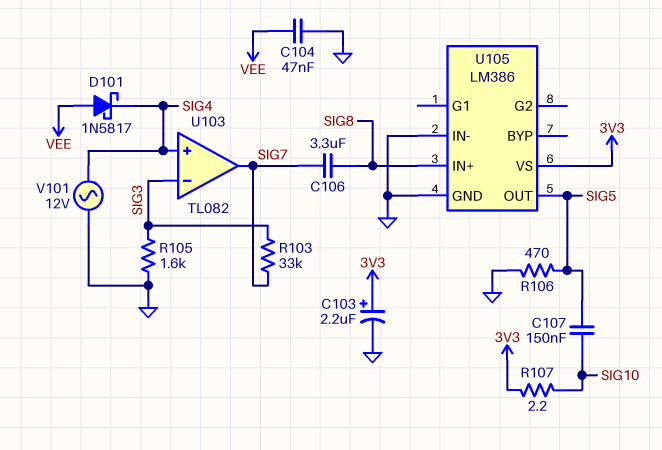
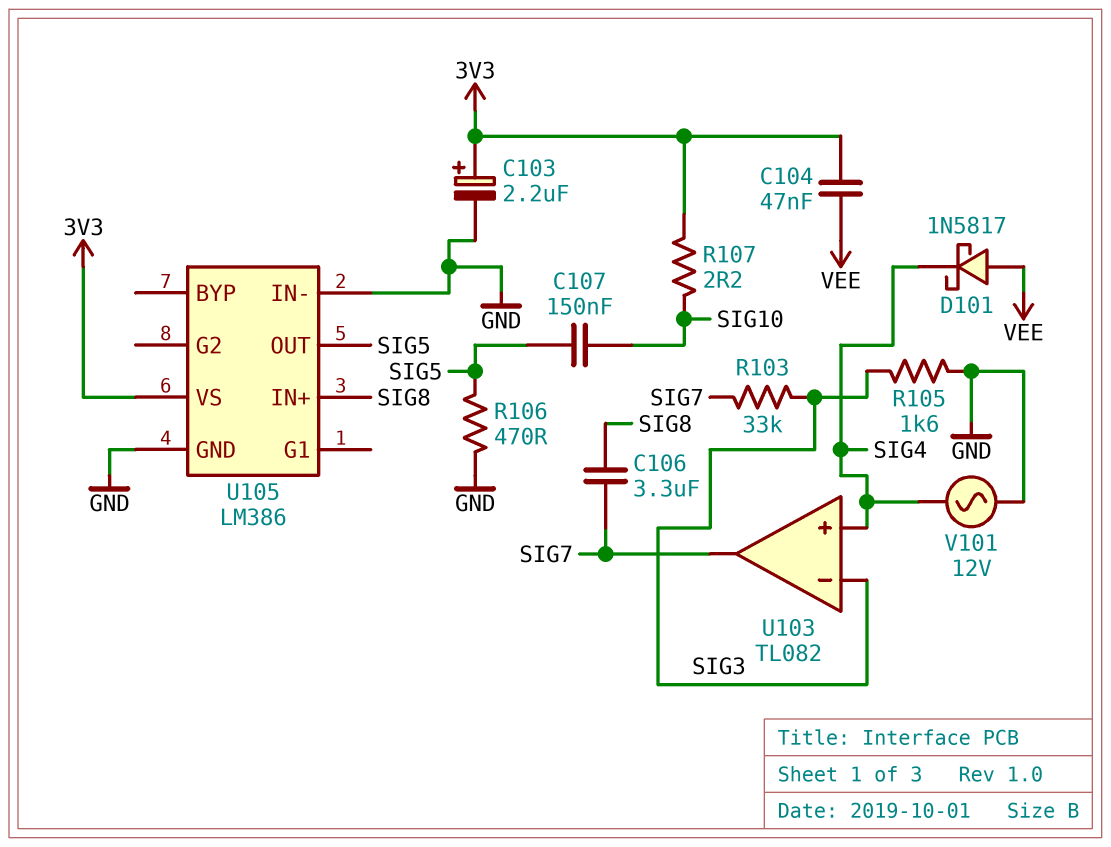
C104: 47nF (GND, VEE) -> 47nF (3V3, VEE)

